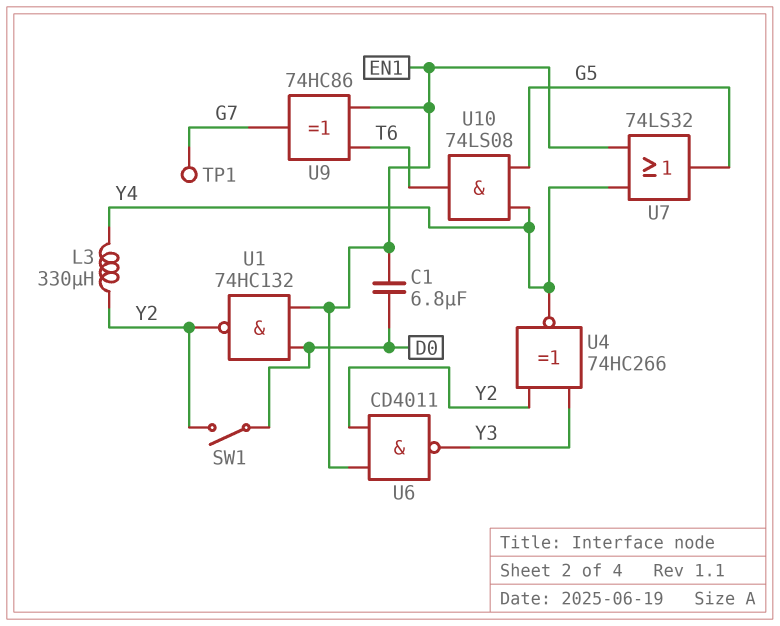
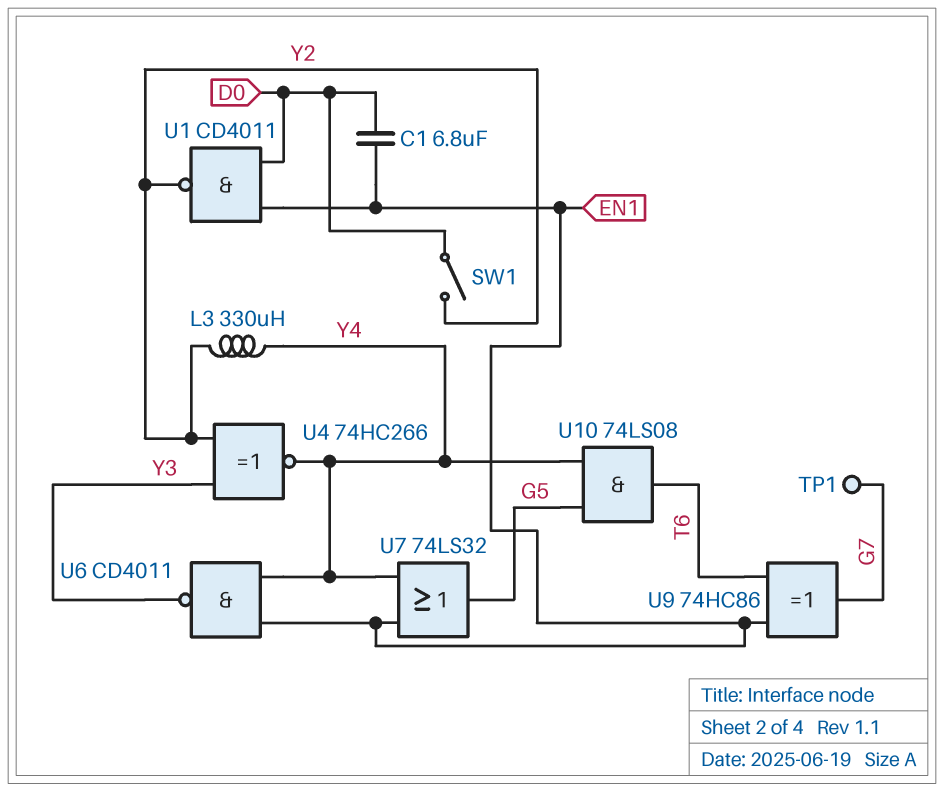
U1: NAND 74HC132 (in D0, in EN1, out Y2) -> NAND CD4011 (in D0, in EN1, out Y2)
U6: NAND CD4011 (in EN1, in Y2, out Y3) -> NAND CD4011 (in EN1, in Y4, out Y3)

